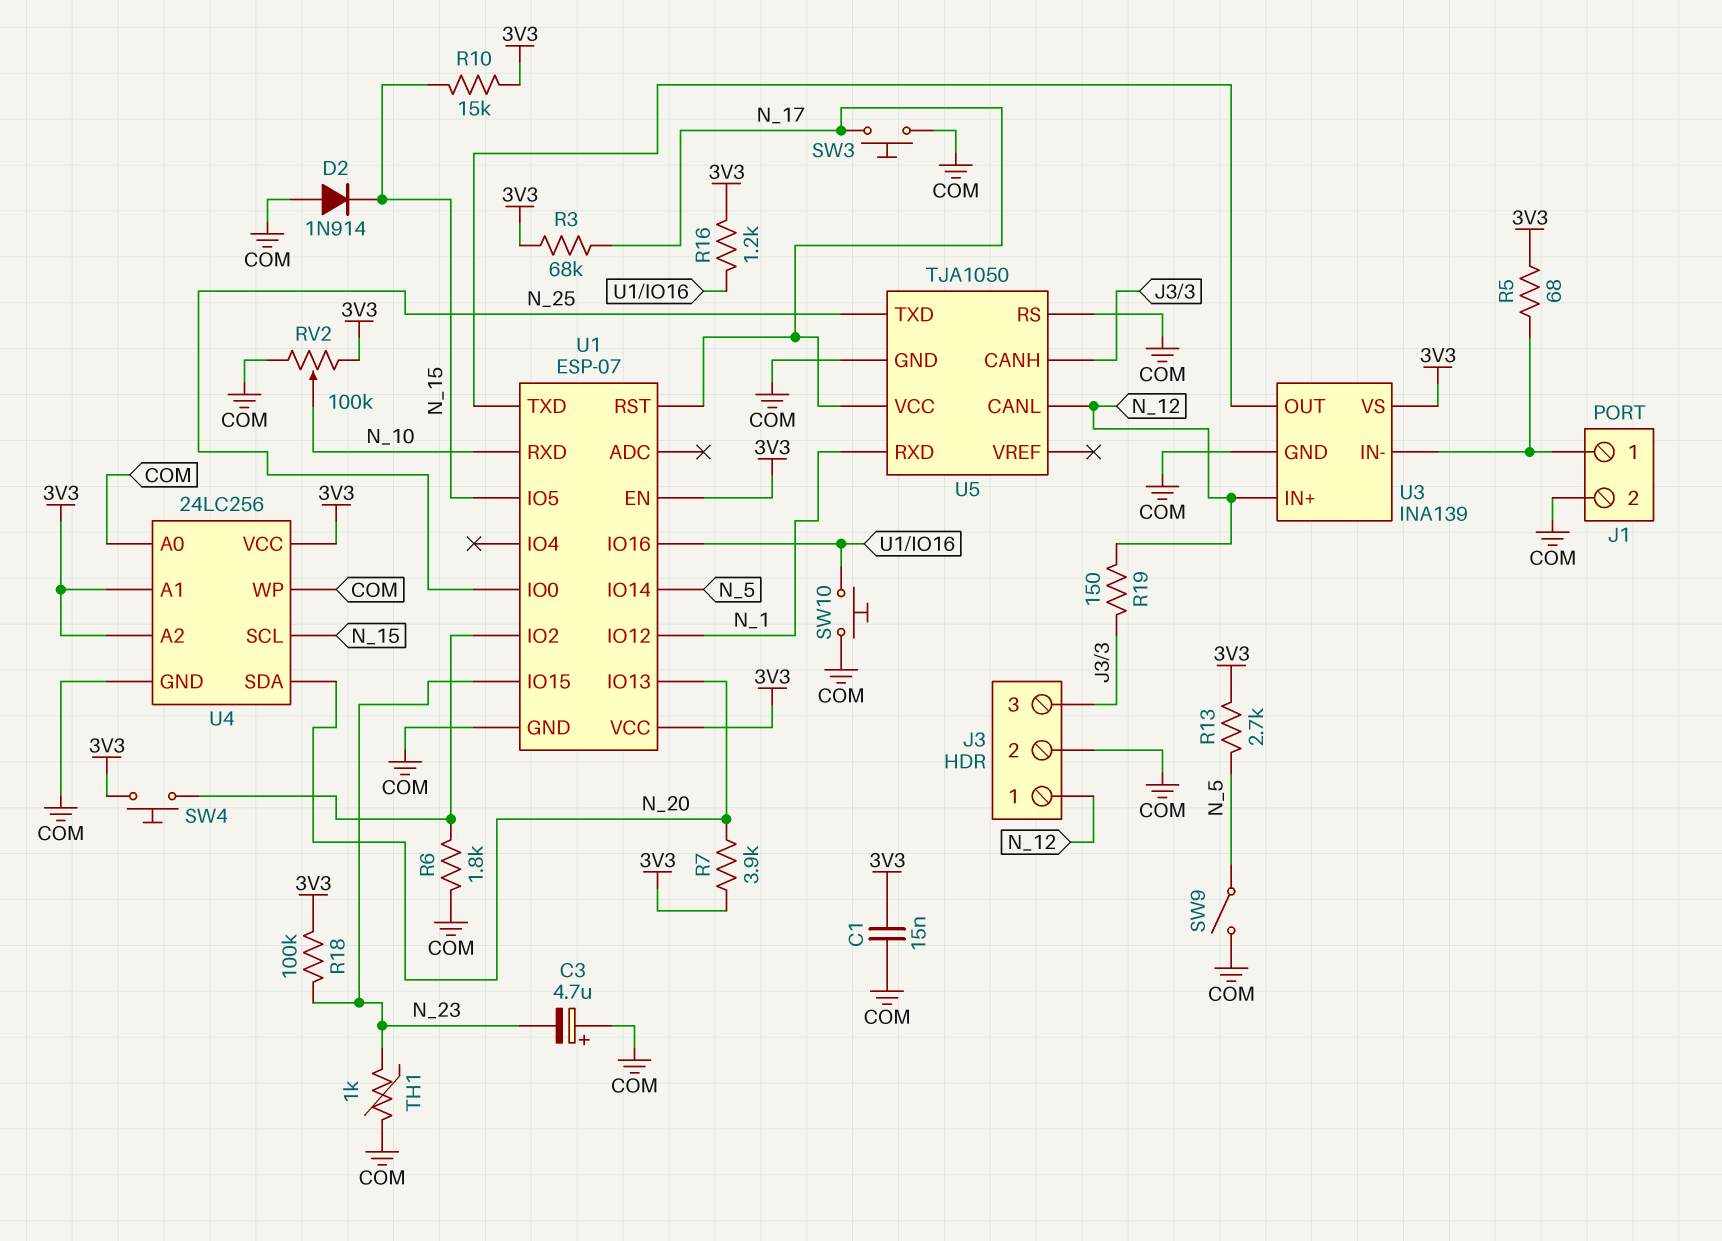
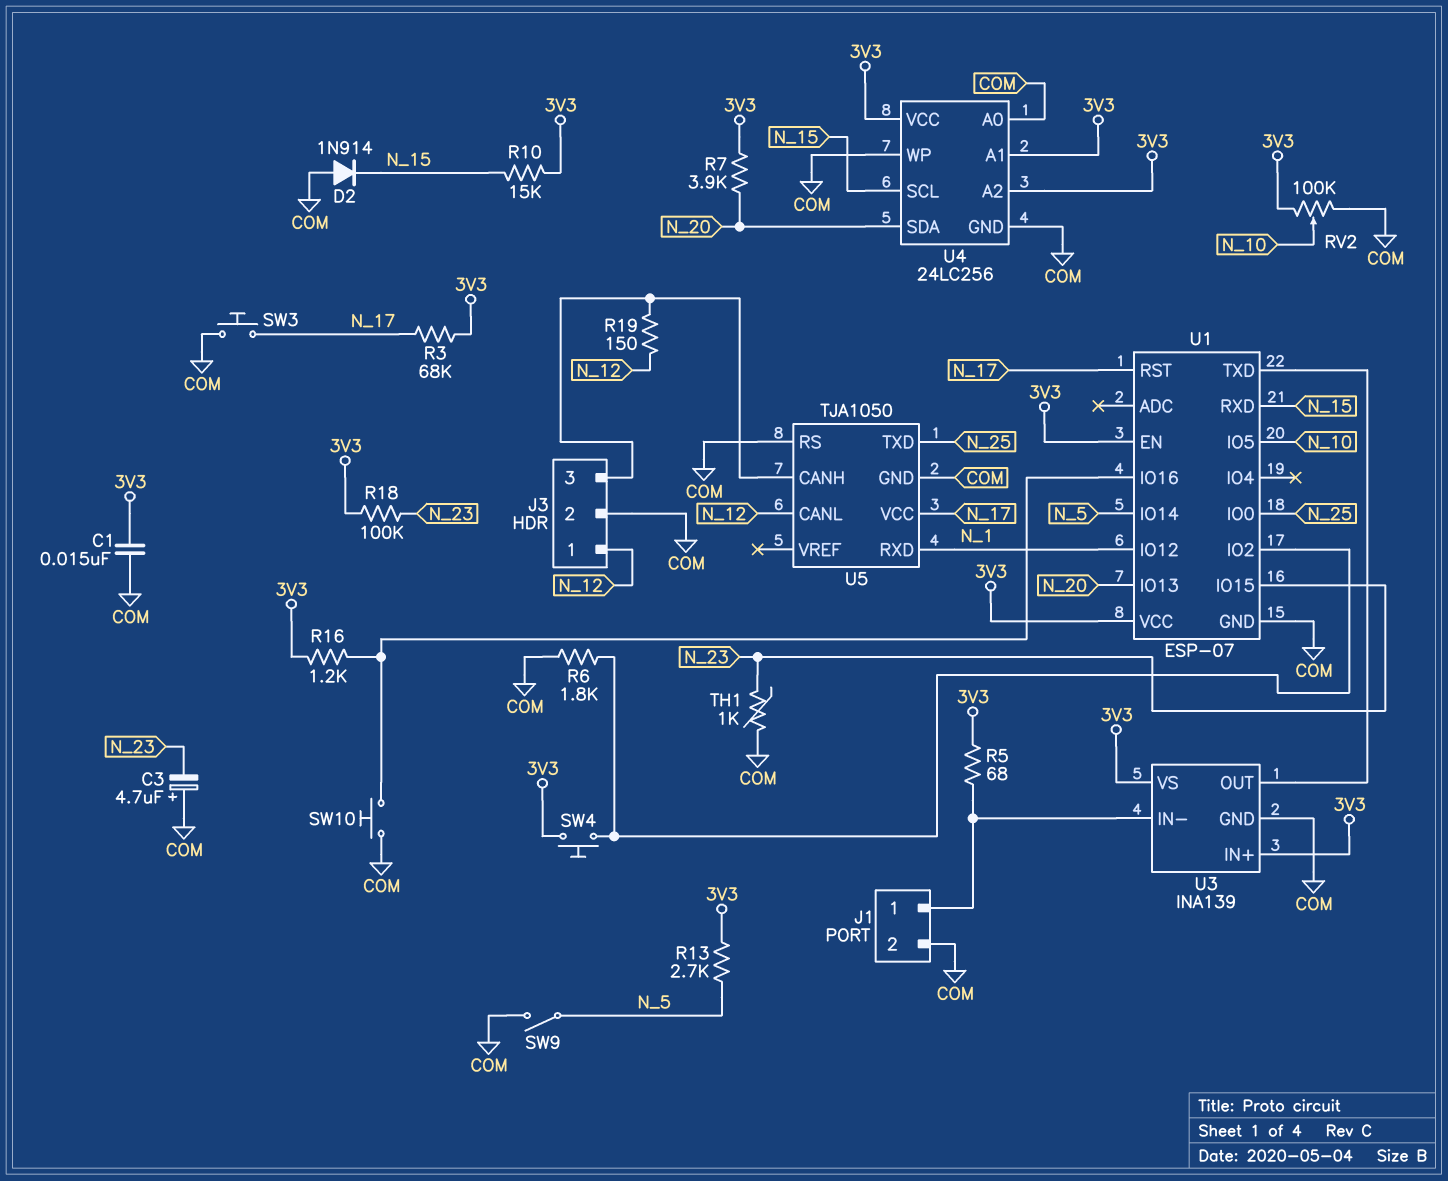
U1 pin IO5: N_15 -> N_10
U1 pin RXD: N_10 -> N_15
U3 pin IN+: N_12 -> 3V3

